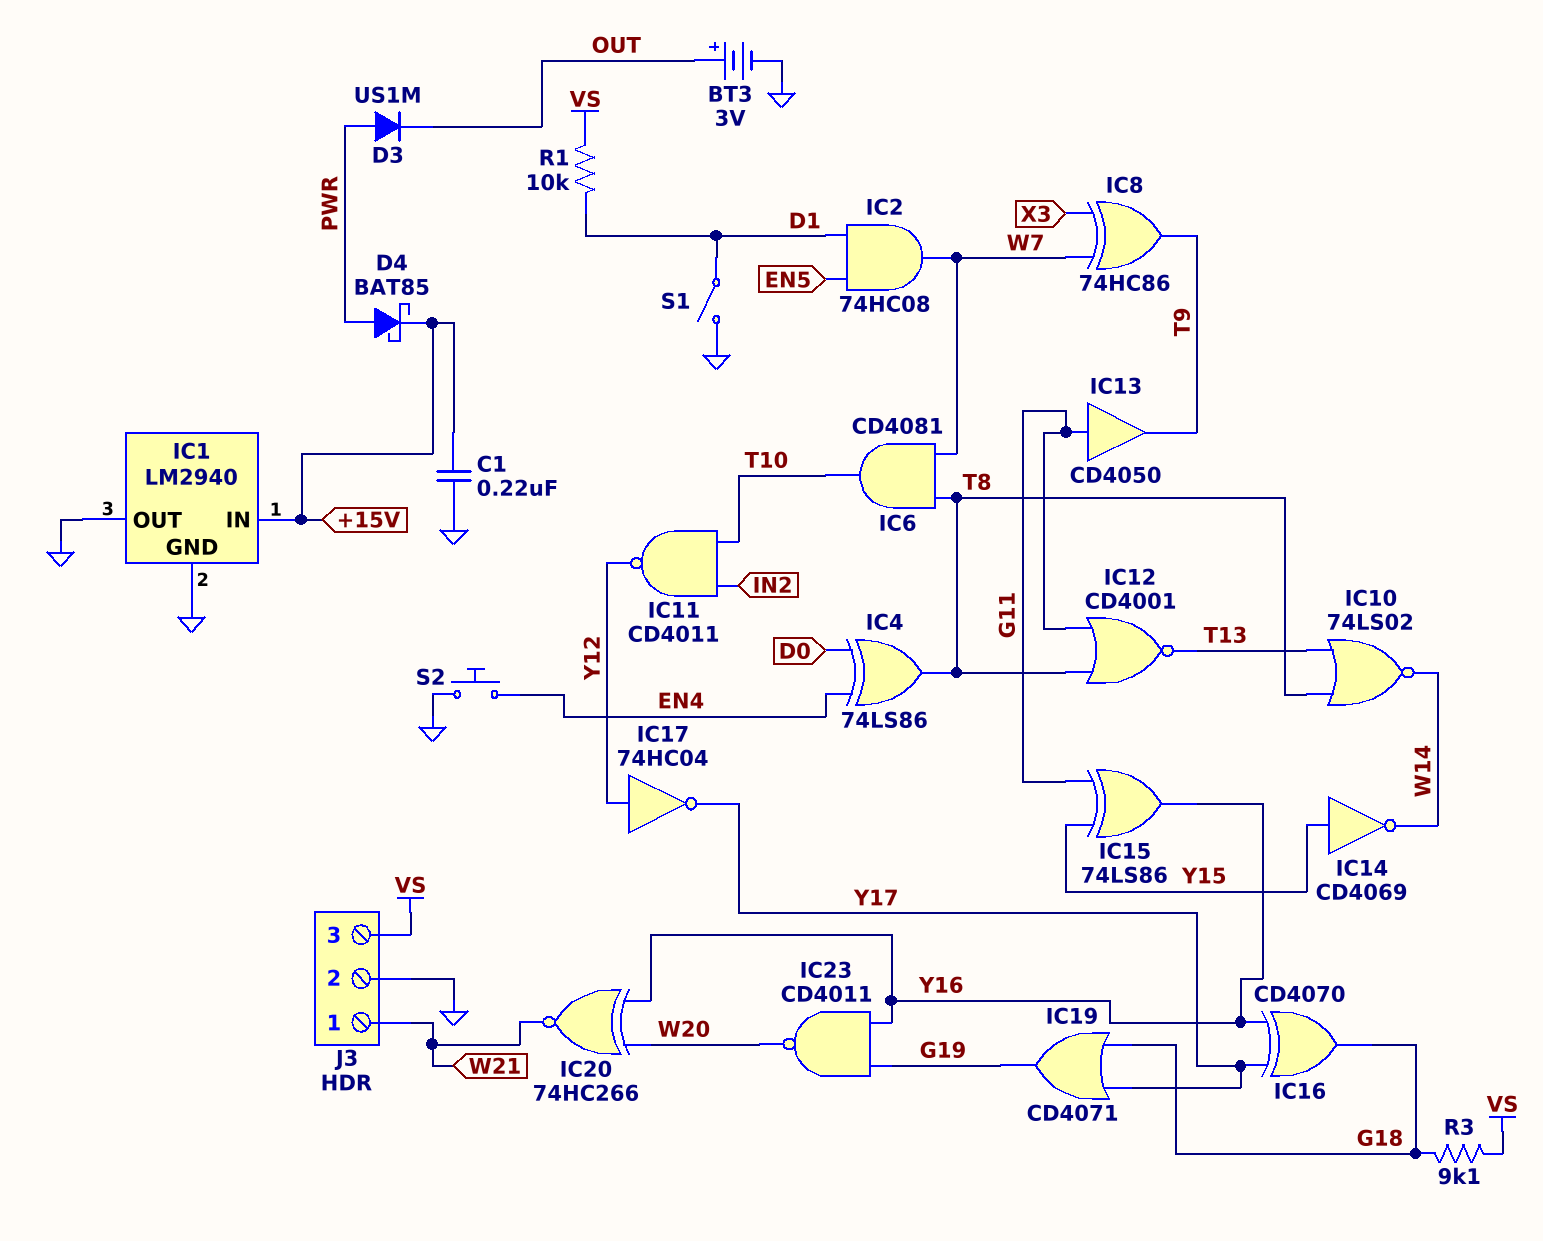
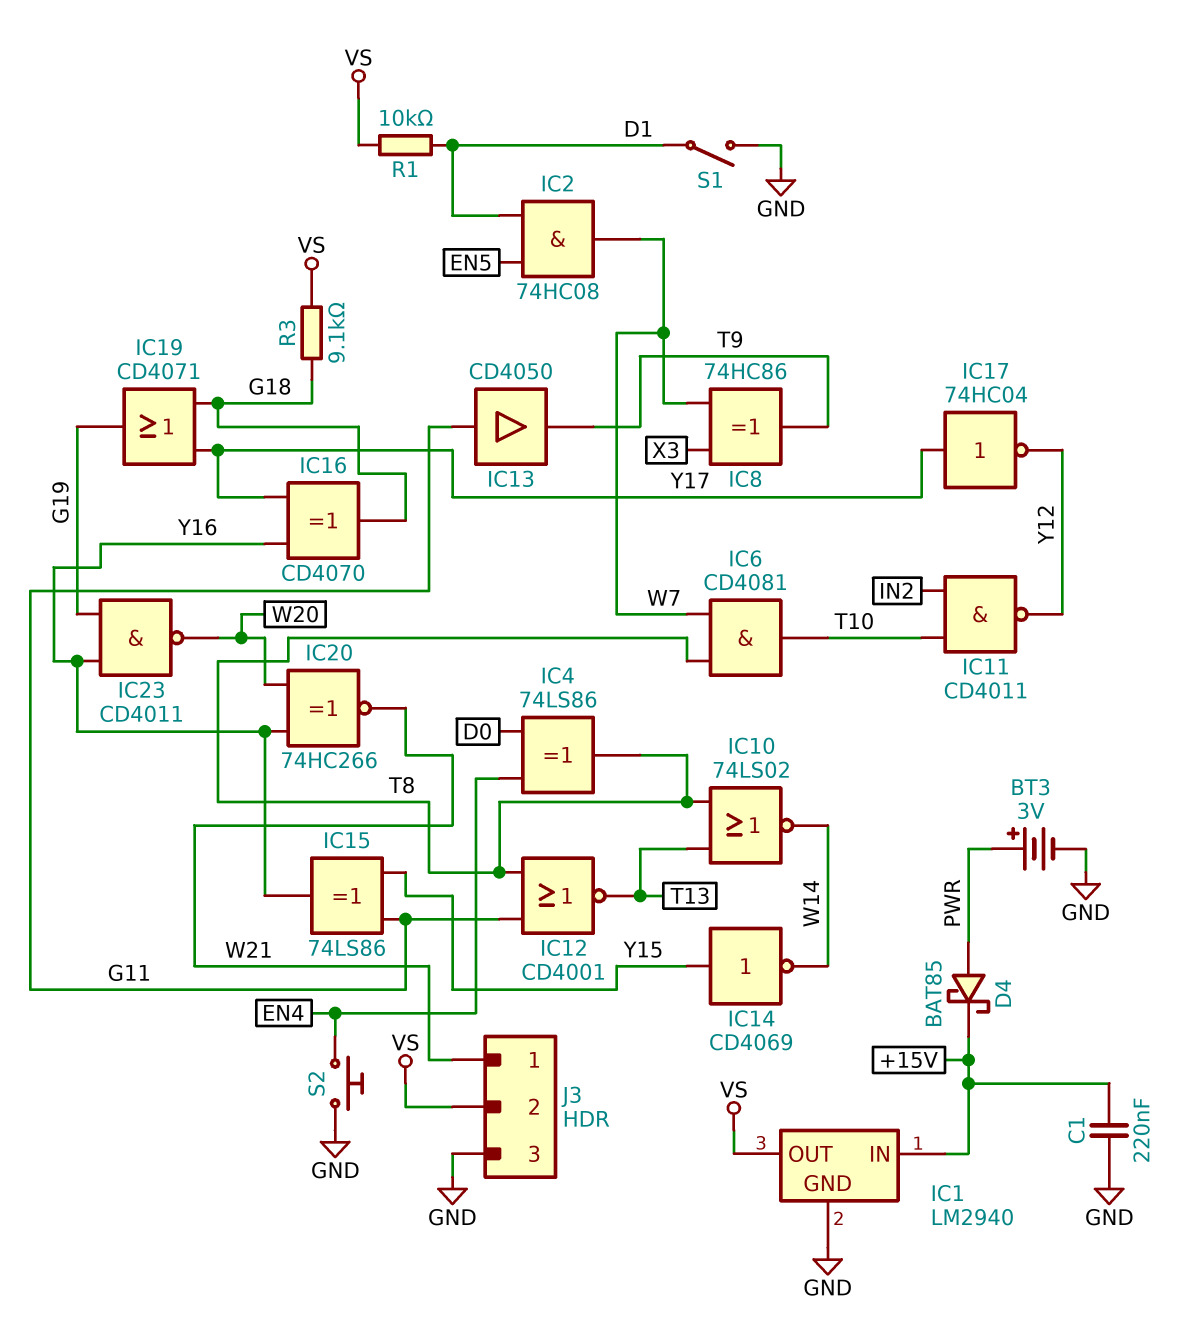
BT3: 3V (plus OUT, minus GND) -> 3V (plus PWR, minus GND)
D3: diode US1M (A PWR, K OUT) -> none
IC1 pin OUT: GND -> VS
IC17: NOT 74HC04 (in Y12, out Y17) -> NOT 74HC04 (in Y17, out Y12)
J3 pin 2: GND -> VS
J3 pin 3: VS -> GND

